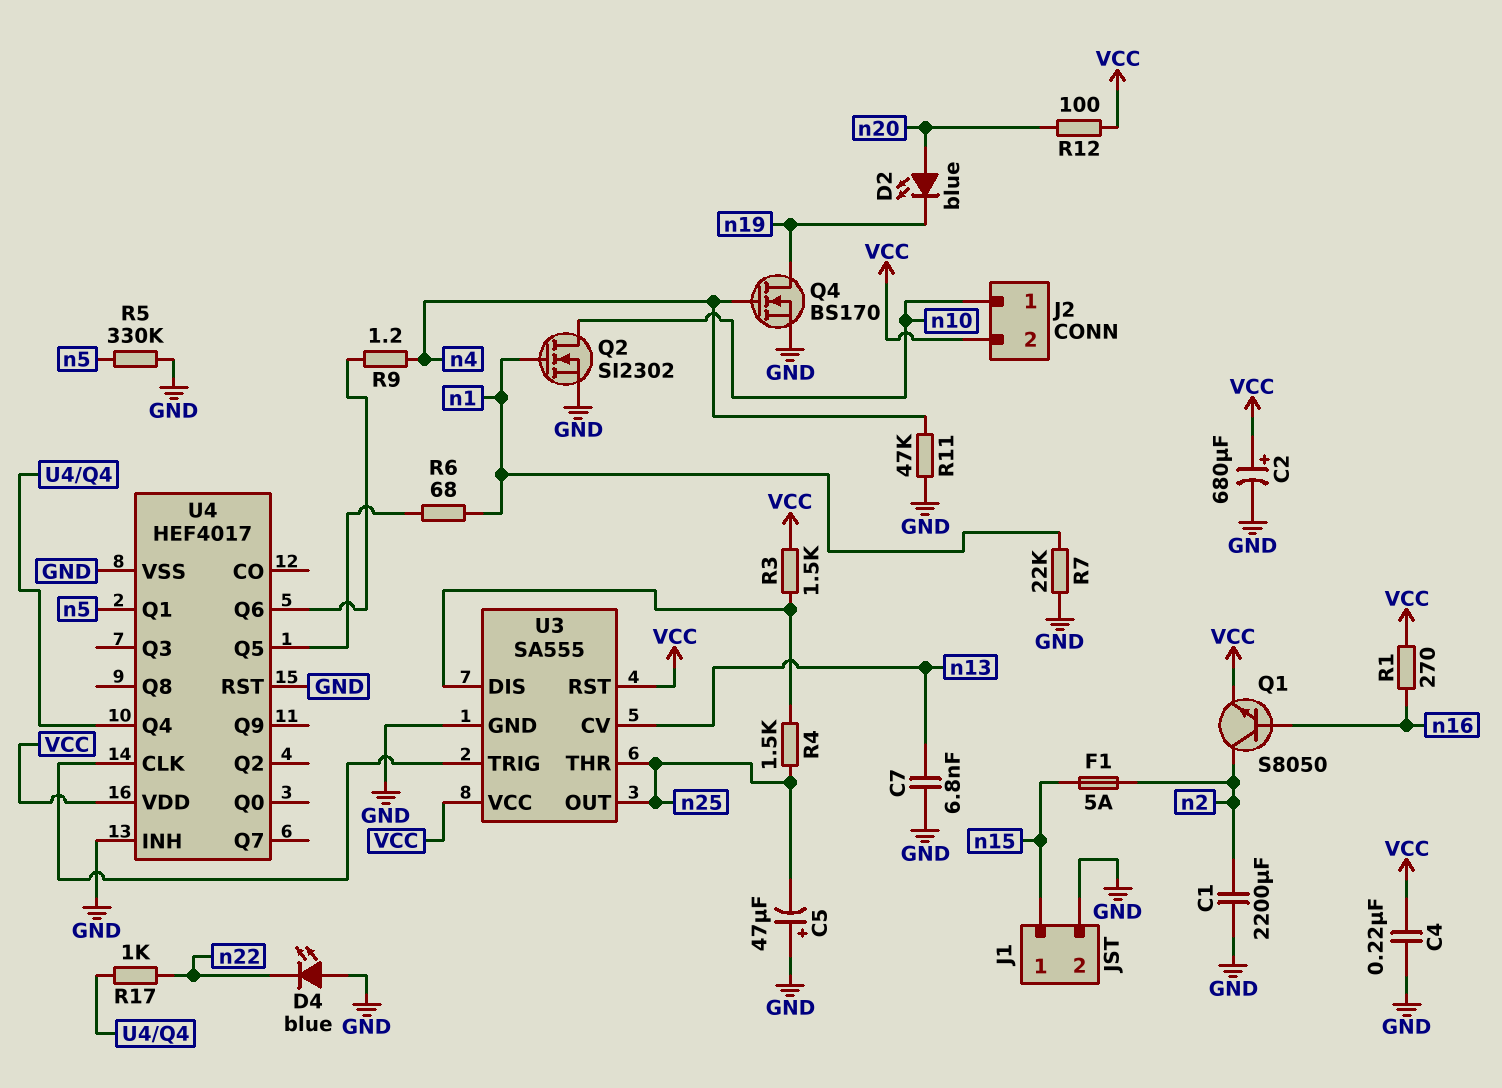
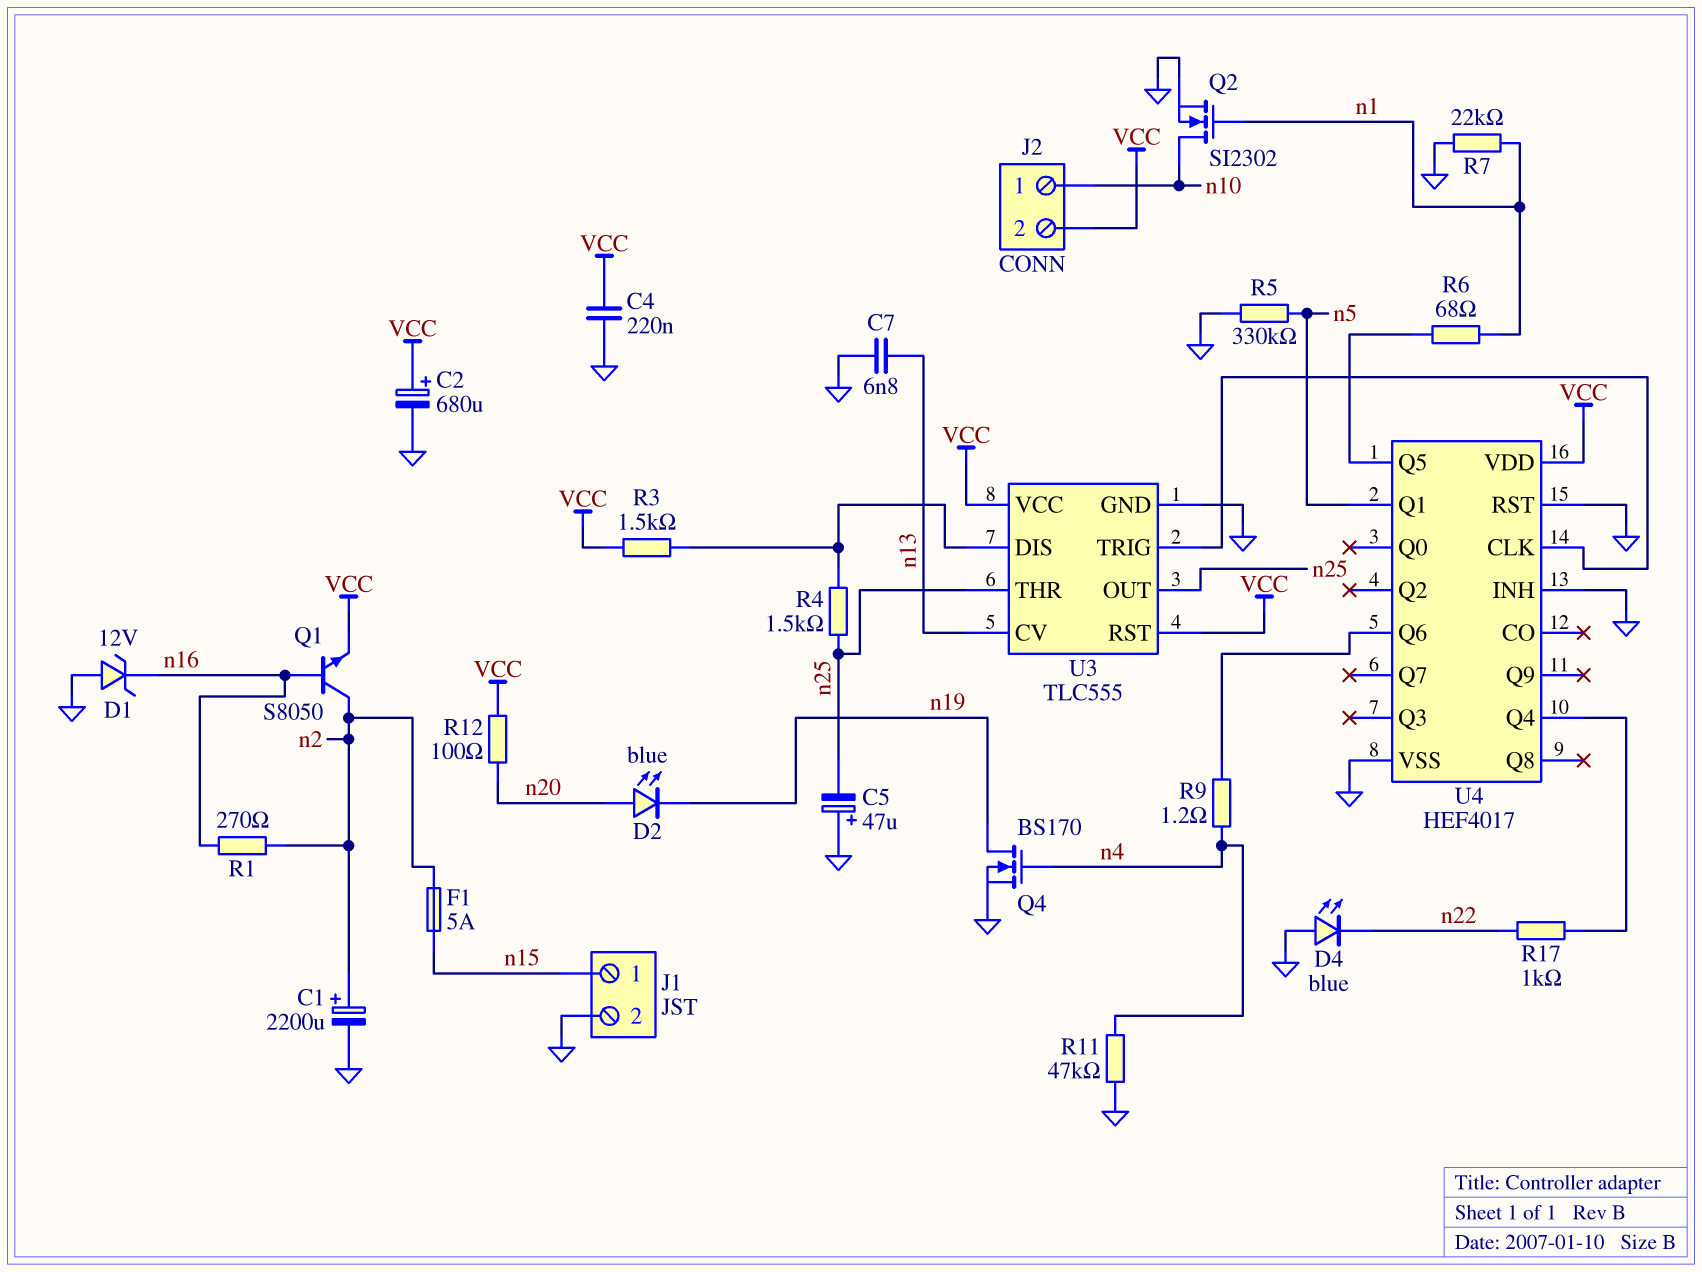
C1: 2200uF (GND, n2) -> 2200uF (plus n2, minus GND)
D1: none -> zener 12V (A GND, K n16)
R1: 270 (VCC, n16) -> 270 (n2, n16)
U3: SA555 -> TLC555

